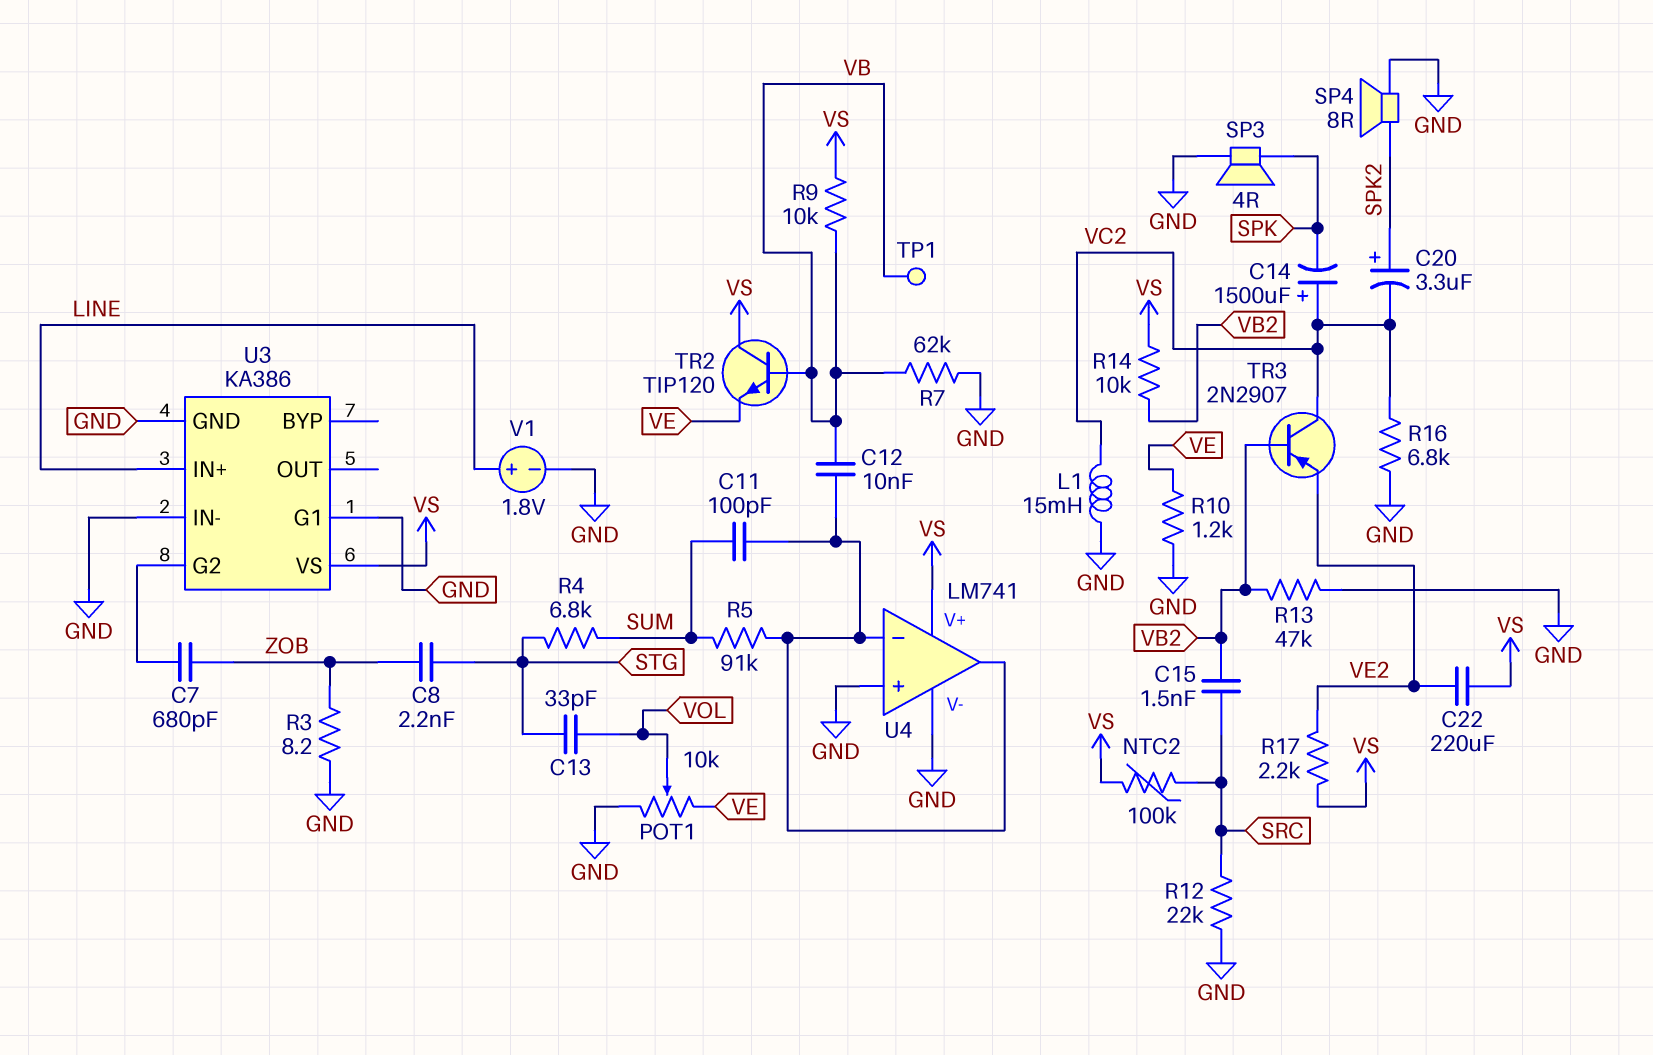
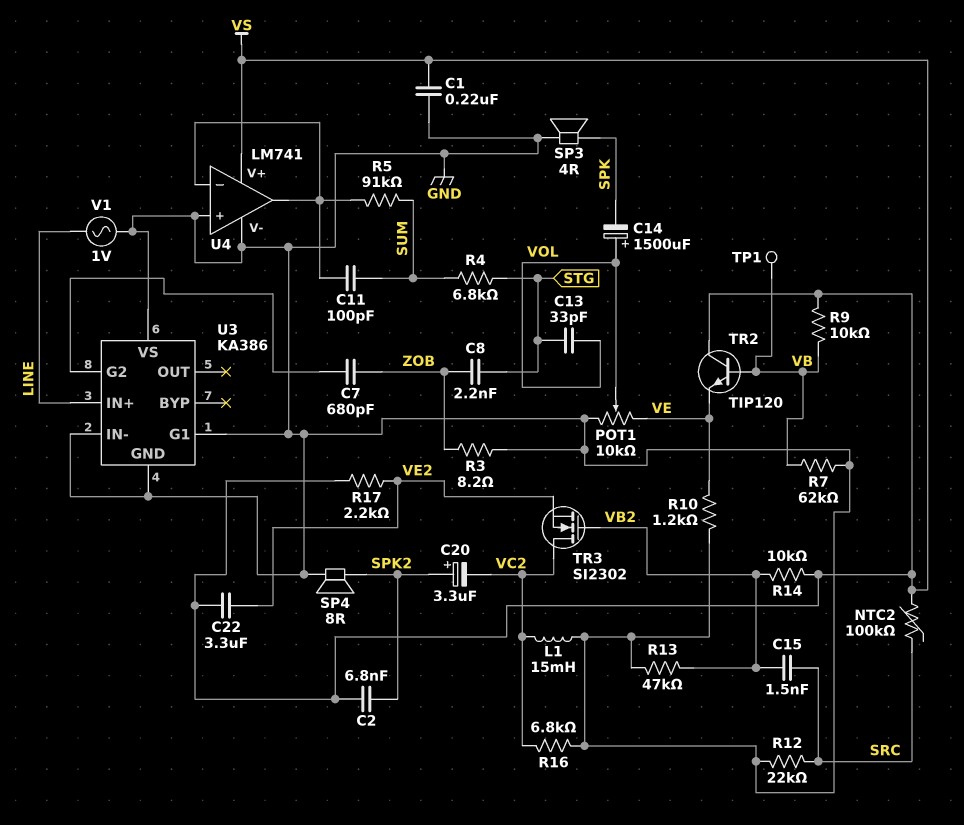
C1: none -> 220nF (GND, VS)
C2: none -> 6.8nF (SPK2, VS)
C12: 10nF (U4/in-, VB) -> none
C14: 1500uF (plus VC2, minus SPK) -> 1500uF (plus VOL, minus SPK)
C22: 220uF (VE2, VS) -> 3.3uF (VE2, VS)
TR3: PNP 2N2907 (B VB2, C VC2, E VE2) -> NMOS SI2302 (G VB2, D VC2, S VE2)
U3 pin VS: VS -> GND
V1: 1.8V (plus LINE, minus GND) -> AC 1V (GND, LINE)

